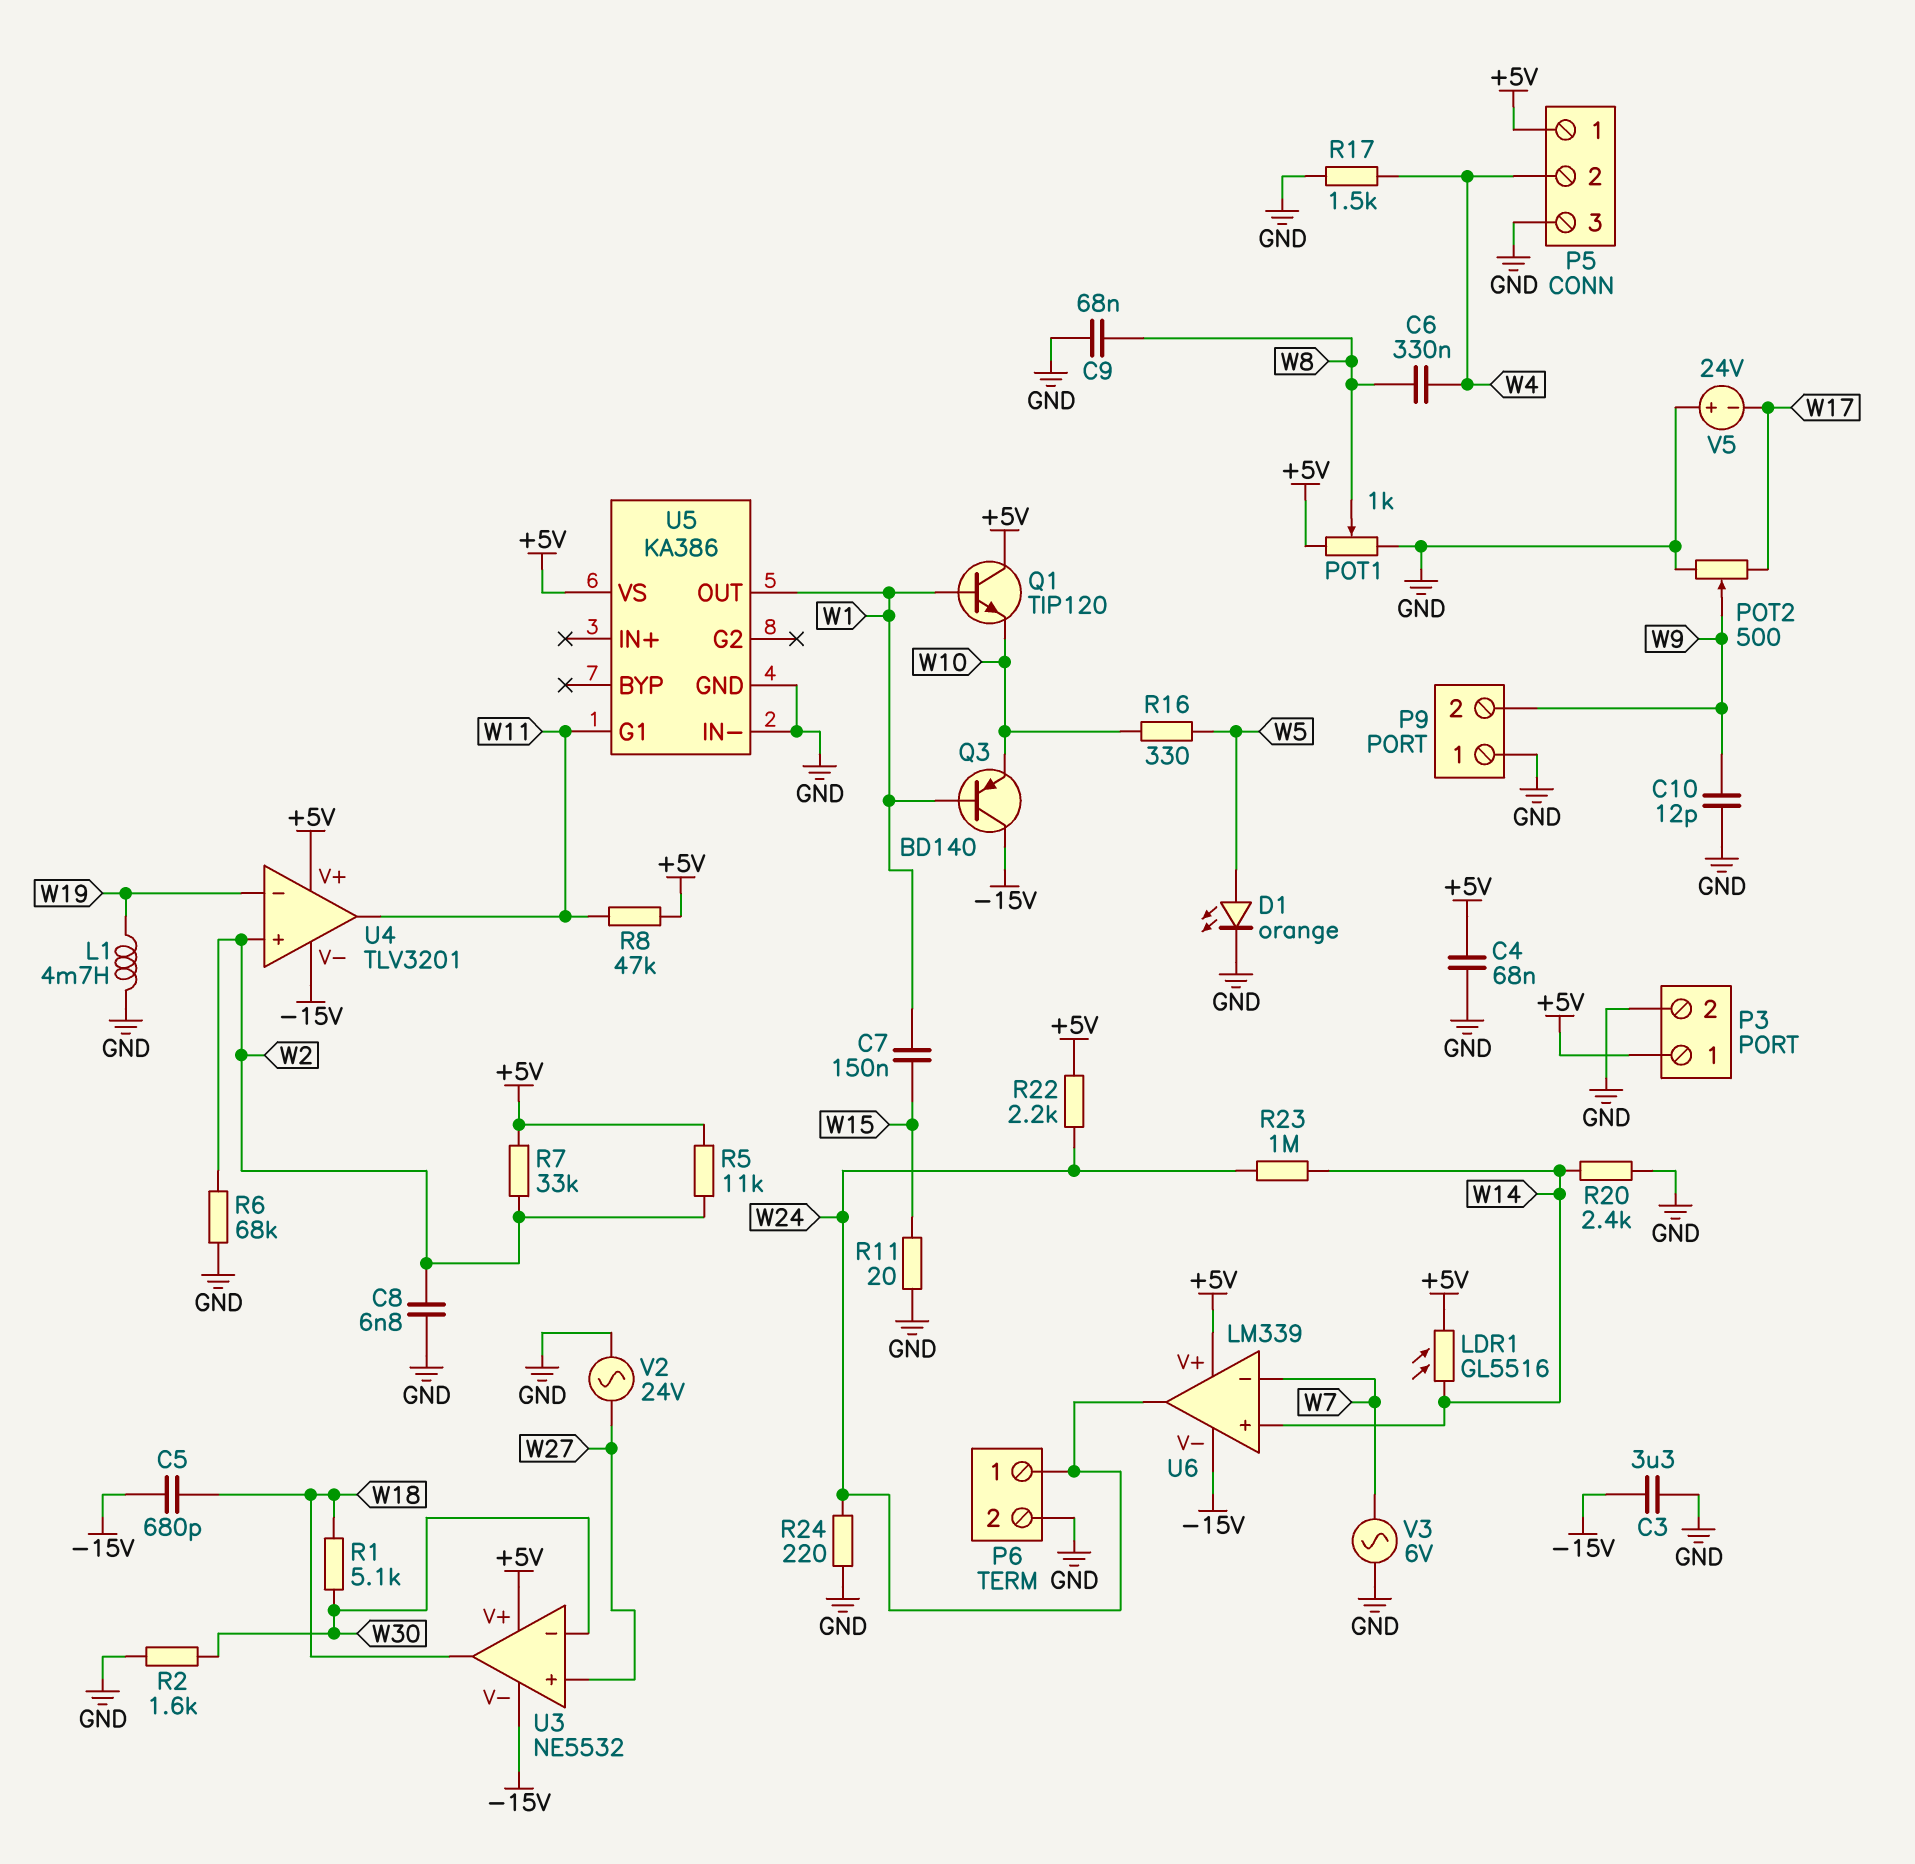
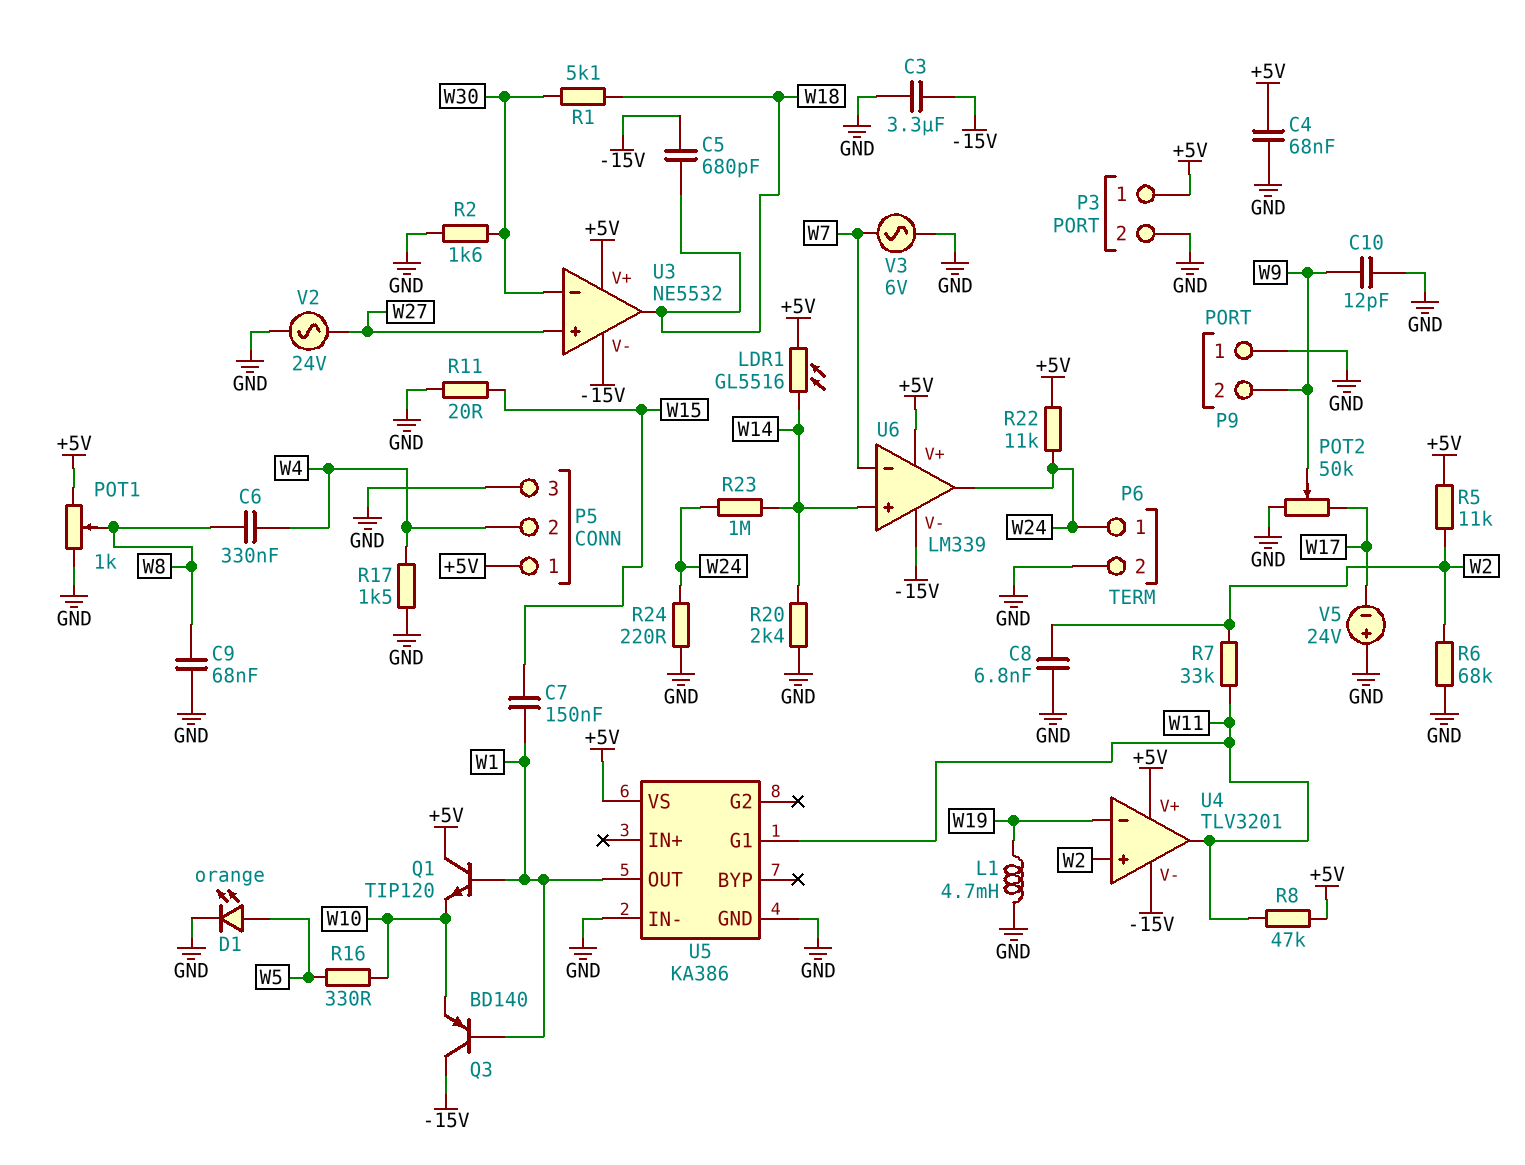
POT2: 500 (GND, W17, wiper W9) -> 50k (GND, W17, wiper W9)
R7: 33k (+5V, W2) -> 33k (W2, W11)
R22: 2.2k (+5V, W24) -> 11k (+5V, W24)

